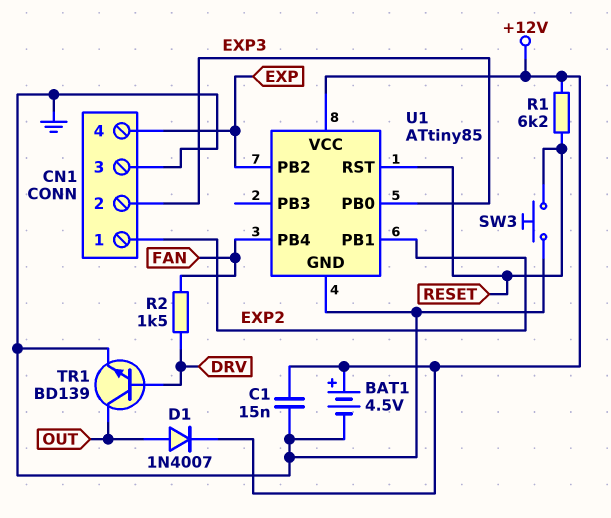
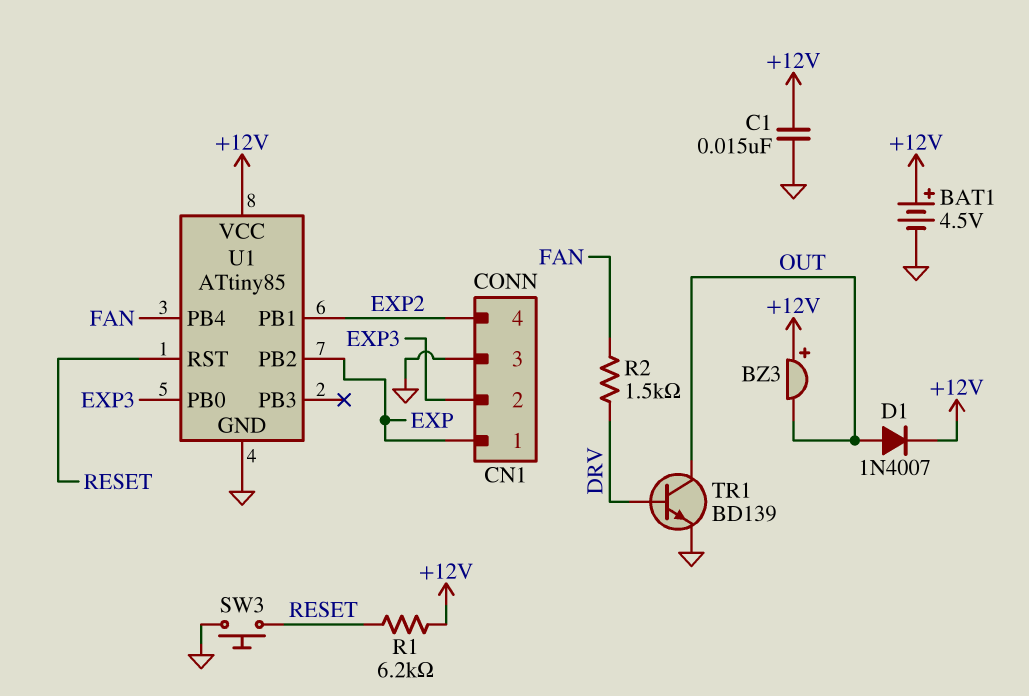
BZ3: none -> buzzer (plus +12V, minus OUT)
CN1 pin 1: EXP2 -> EXP
CN1 pin 4: EXP -> EXP2

